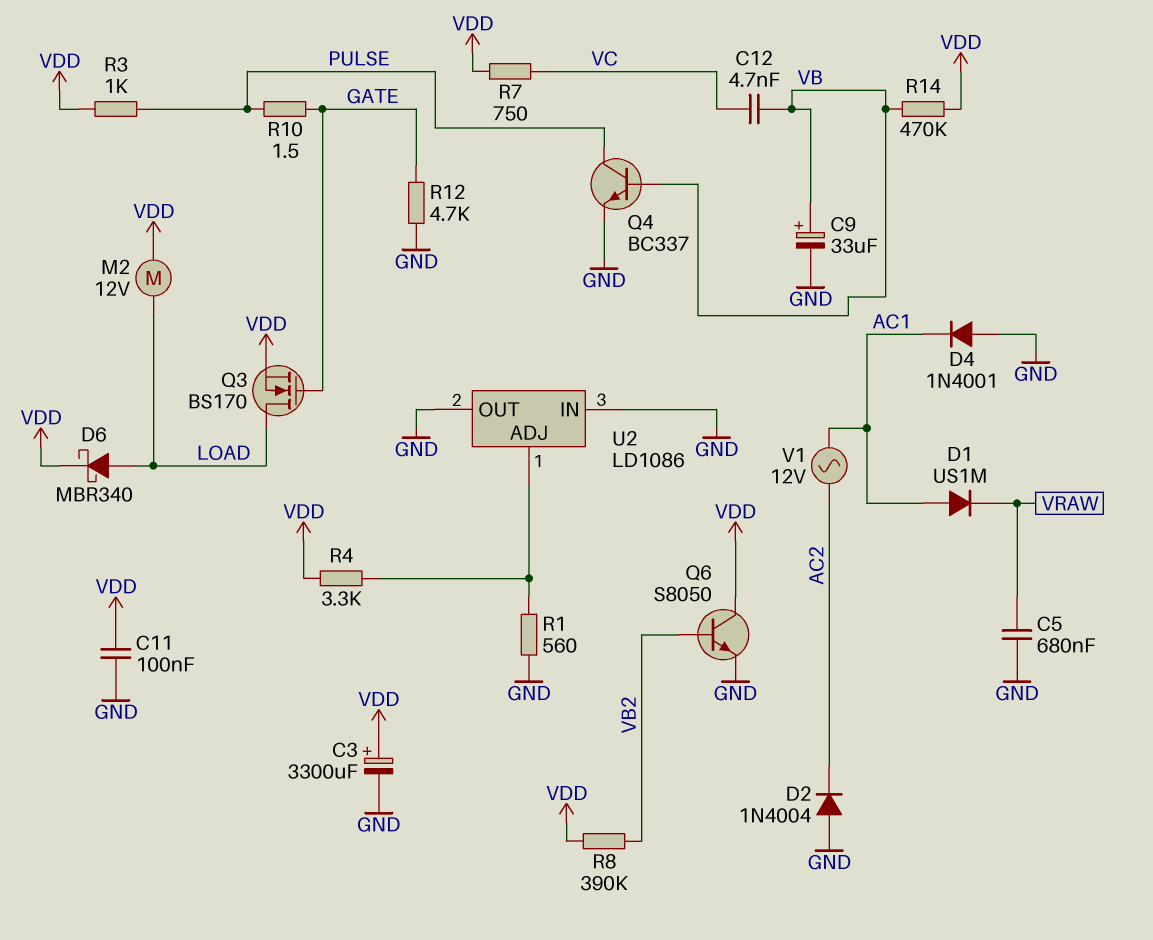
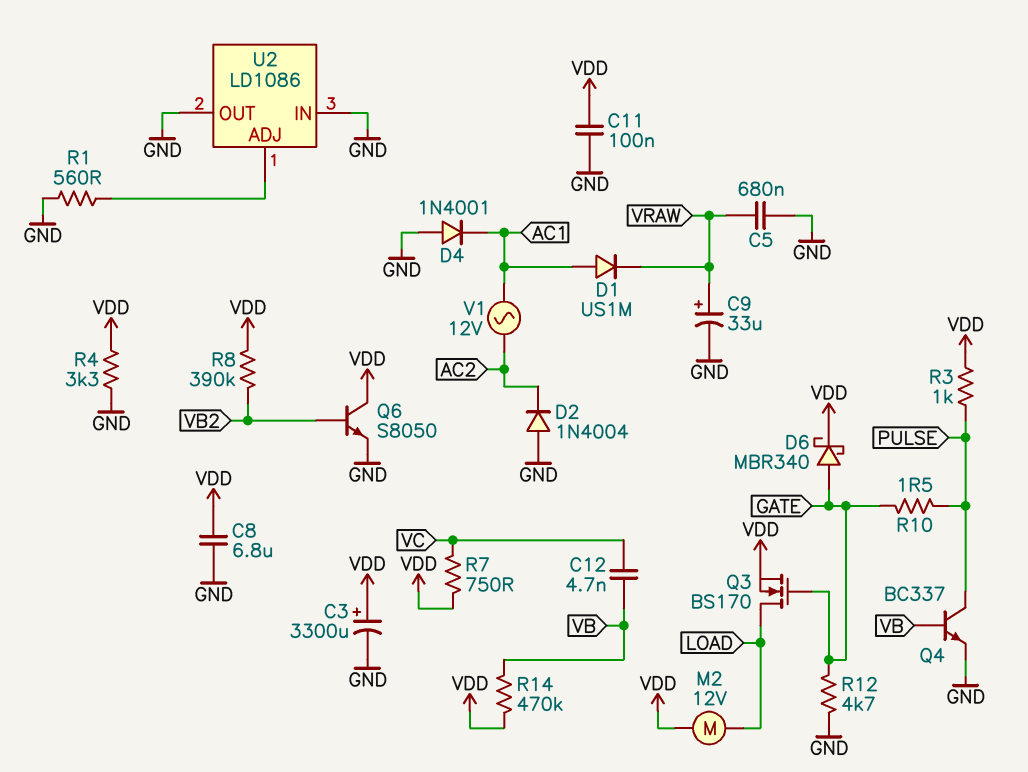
C8: none -> 6.8uF (GND, VDD)
C9: 33uF (plus VB, minus GND) -> 33uF (plus VRAW, minus GND)
D6: schottky MBR340 (A LOAD, K VDD) -> schottky MBR340 (A GATE, K VDD)
R4: 3.3k (U2/ADJ, VDD) -> 3.3k (GND, VDD)

